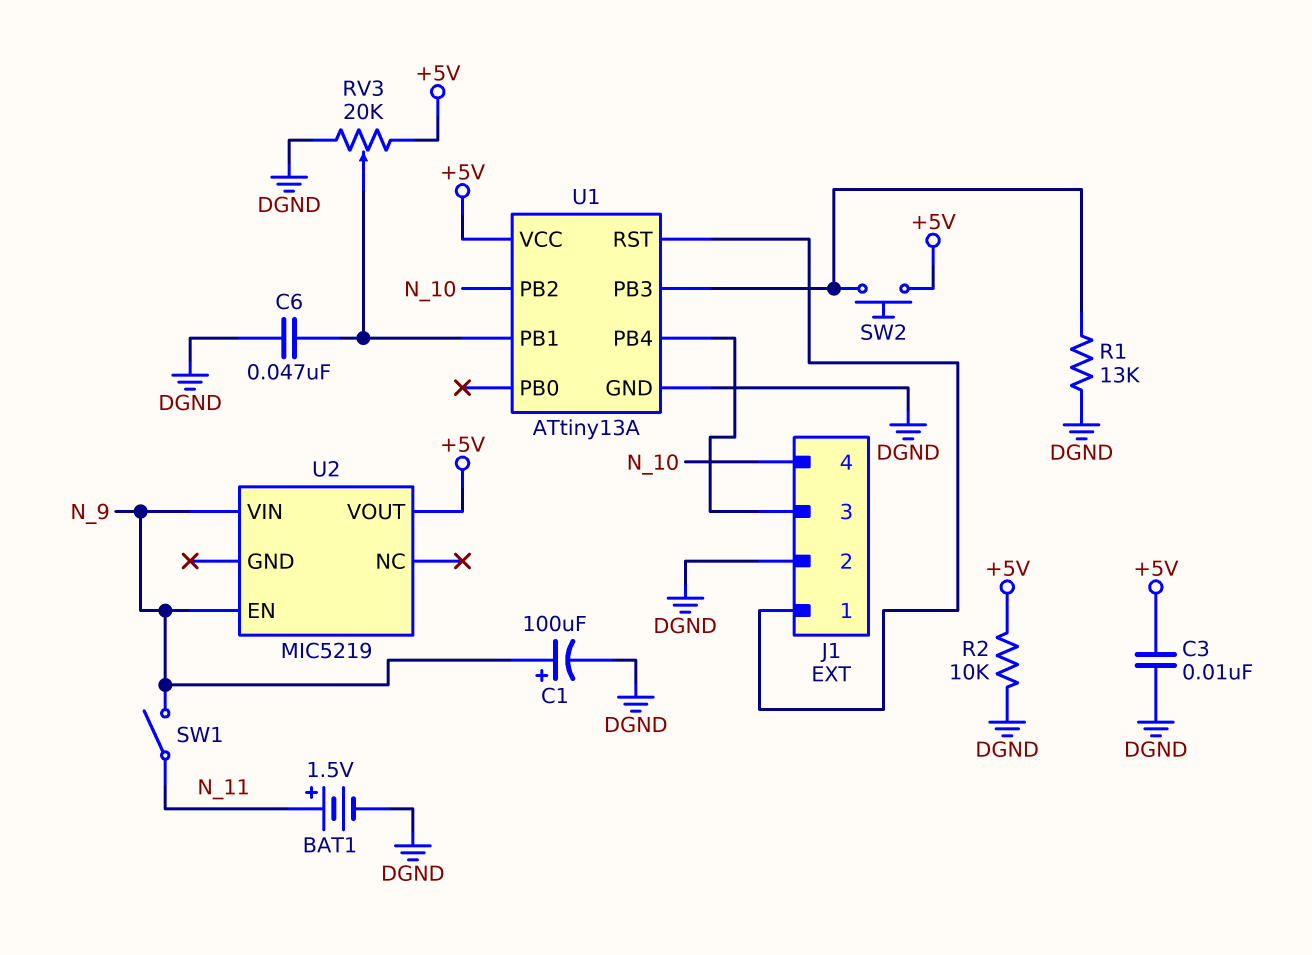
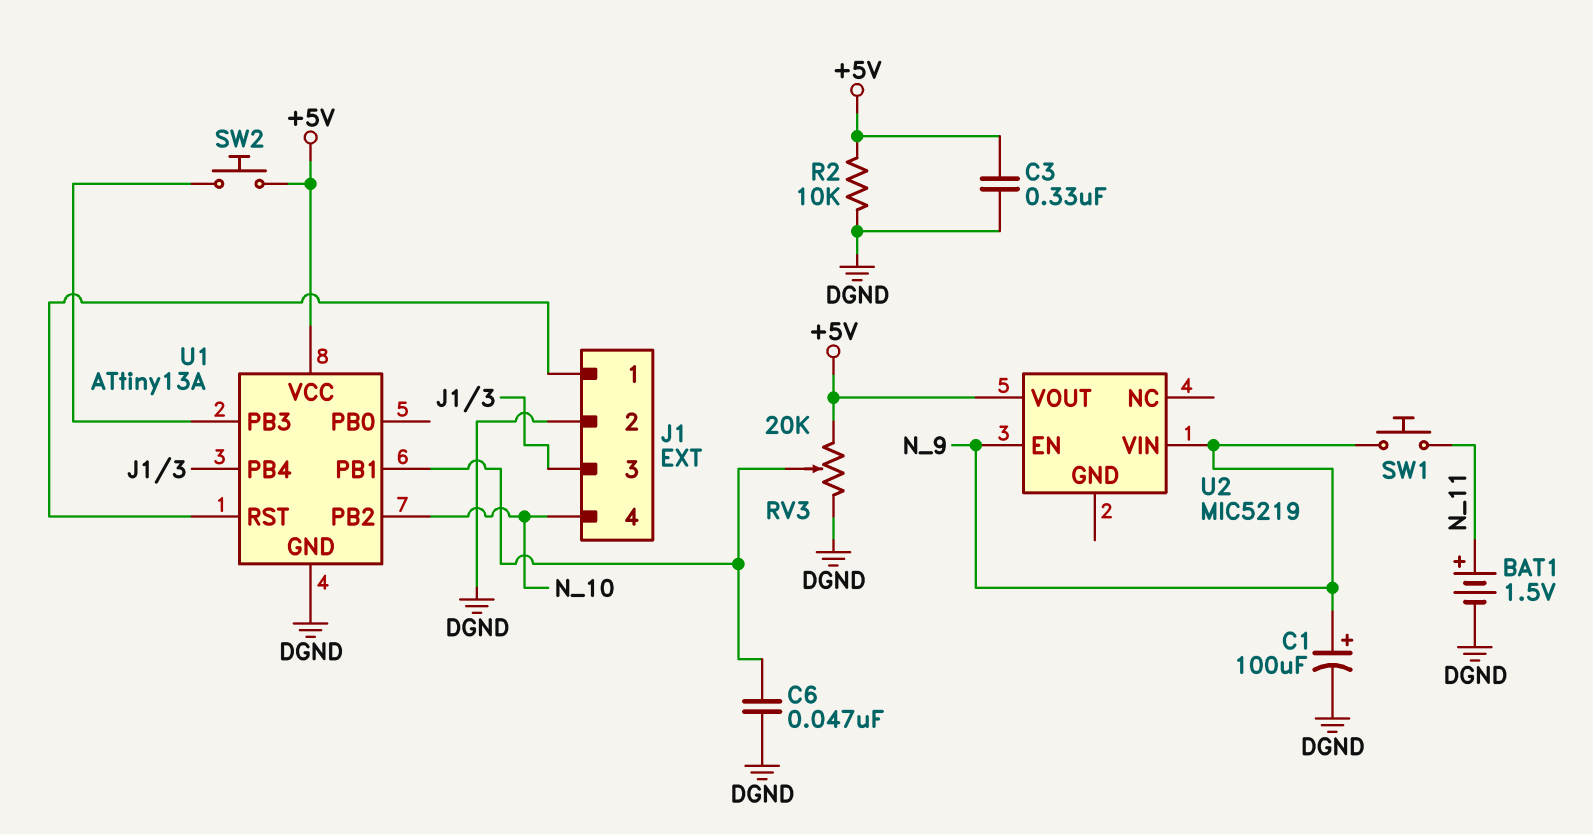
C3: 10nF (+5V, DGND) -> 330nF (+5V, DGND)
R1: 13k (DGND, U1/PB3) -> none
SW1: switch (N_9, N_11) -> button (N_9, N_11)

